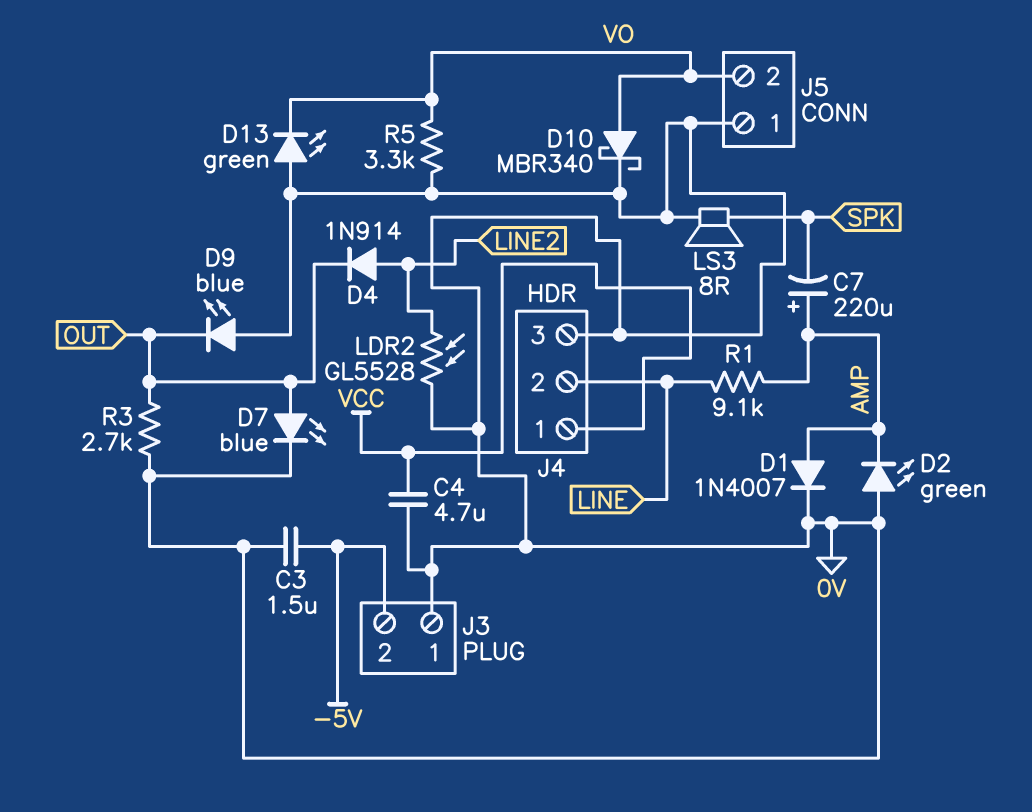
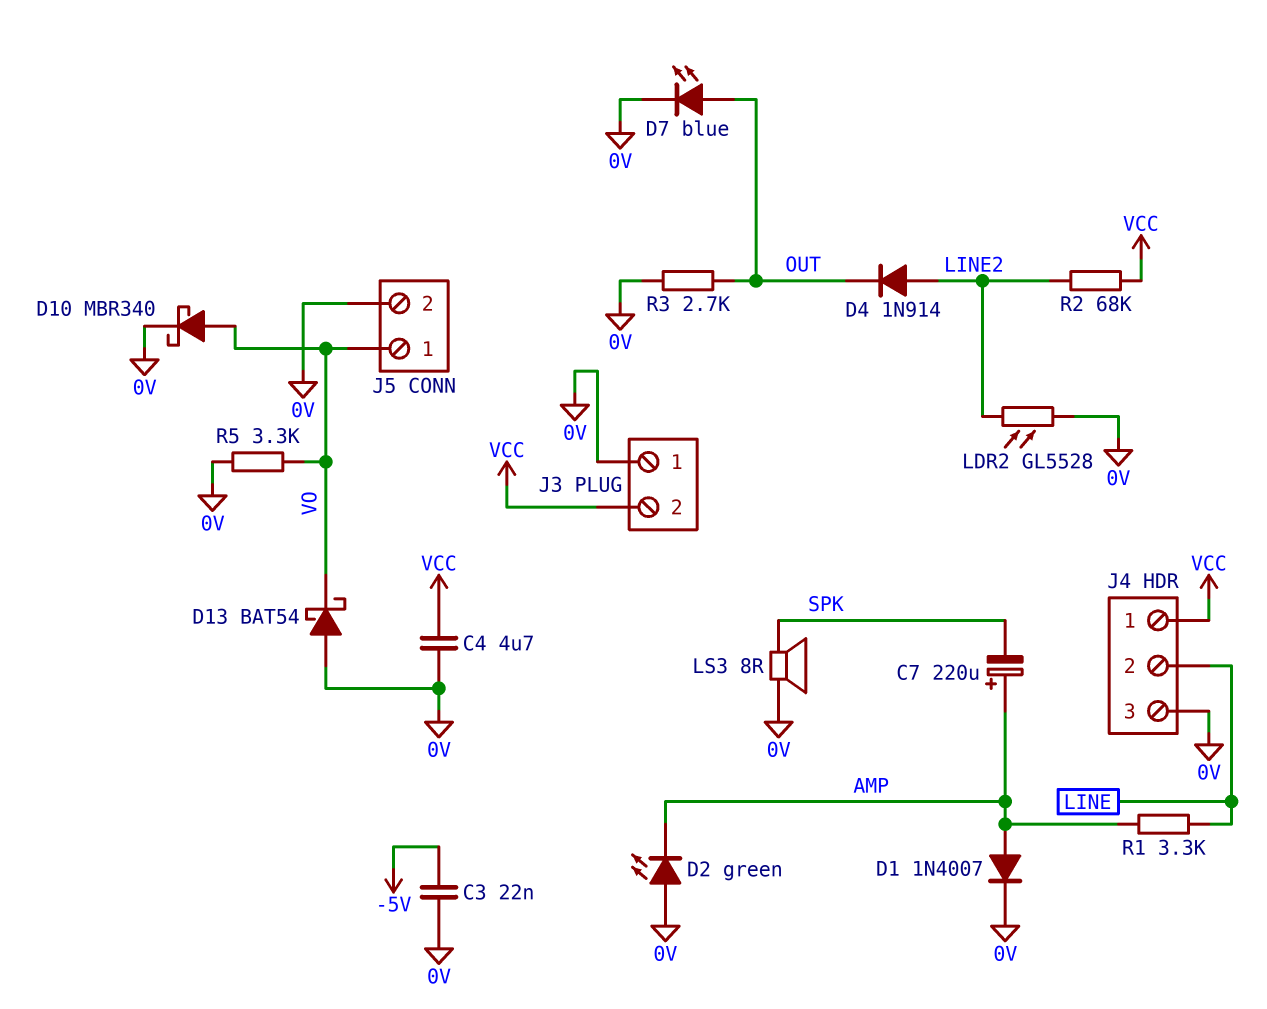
C3: 1.5uF (-5V, 0V) -> 22nF (-5V, 0V)
D9: LED blue (A 0V, K OUT) -> none
D13: LED green (A 0V, K VO) -> schottky BAT54 (A 0V, K VO)
J3 pin 2: -5V -> VCC
J5 pin 1: 0V -> VO
J5 pin 2: VO -> 0V
R1: 9.1k (AMP, LINE) -> 3.3k (AMP, LINE)
R2: none -> 68k (LINE2, VCC)

